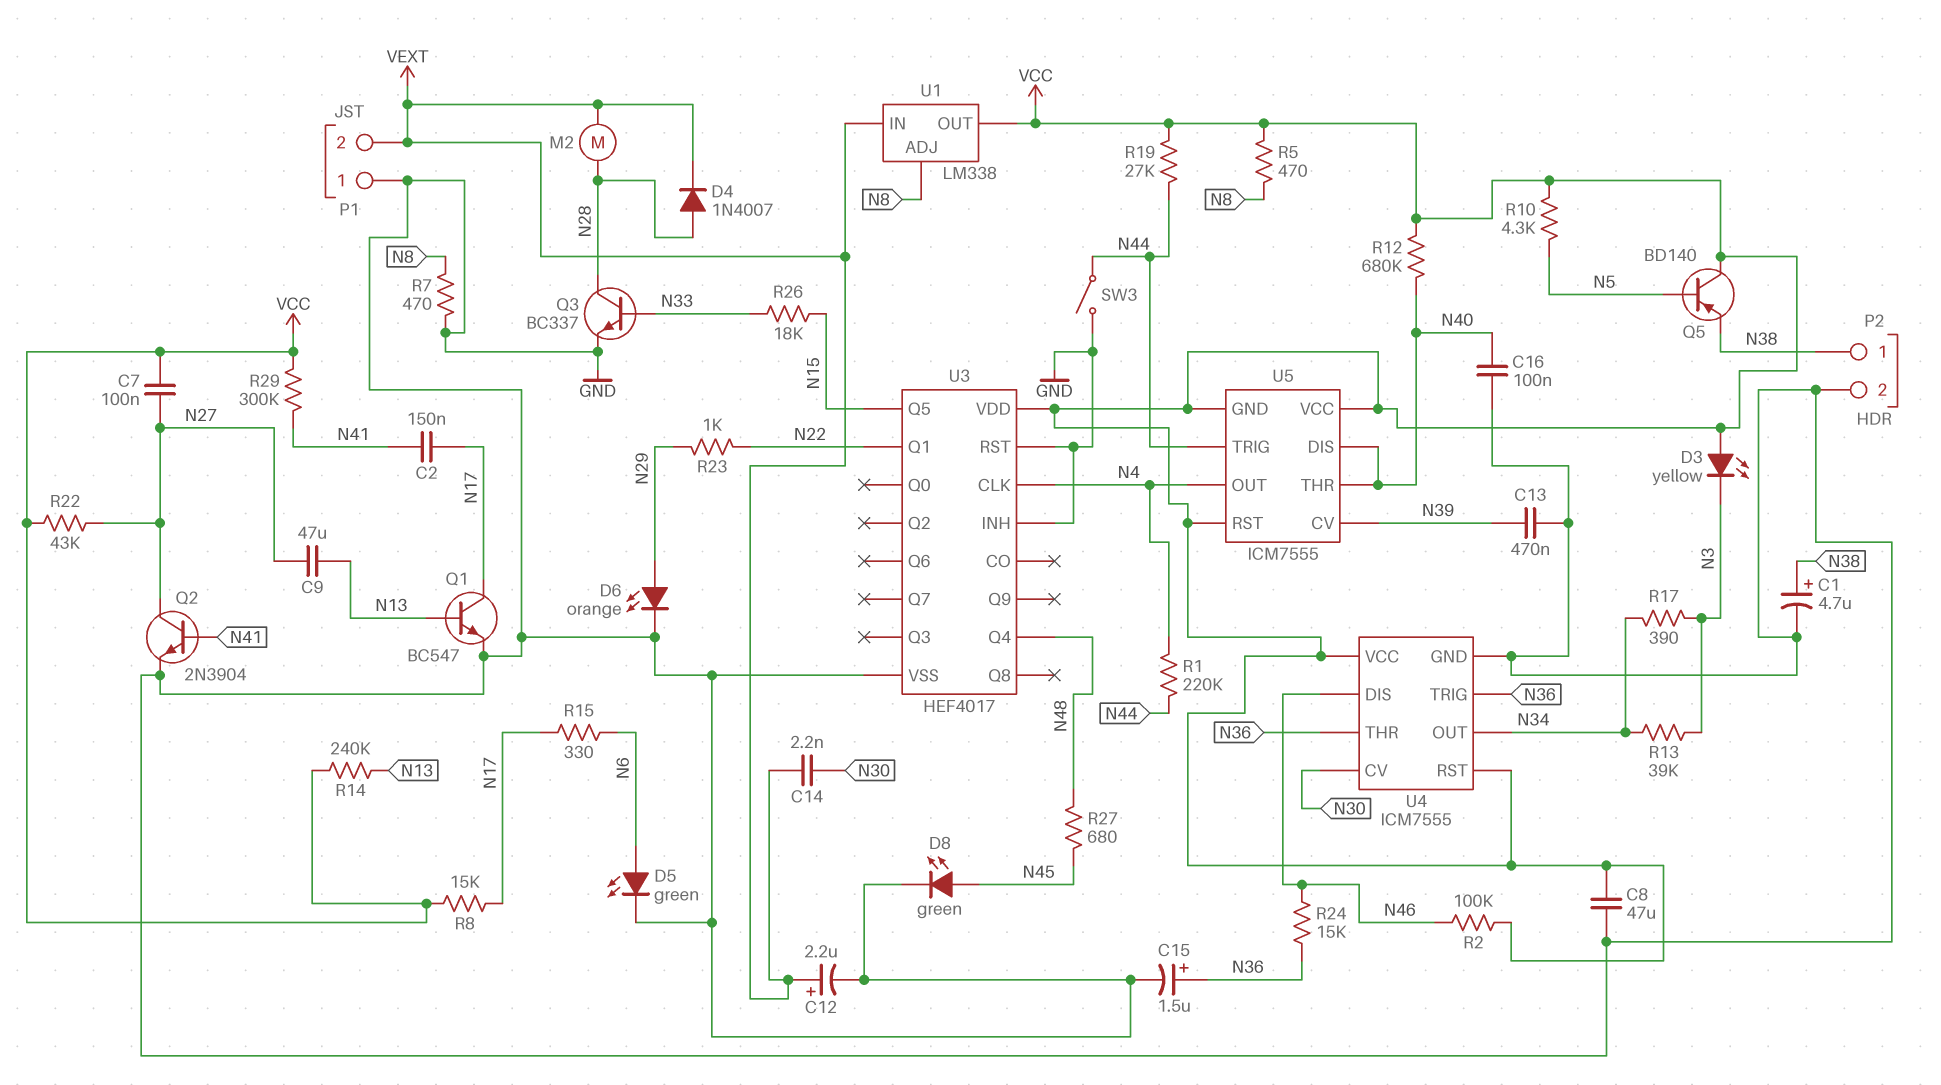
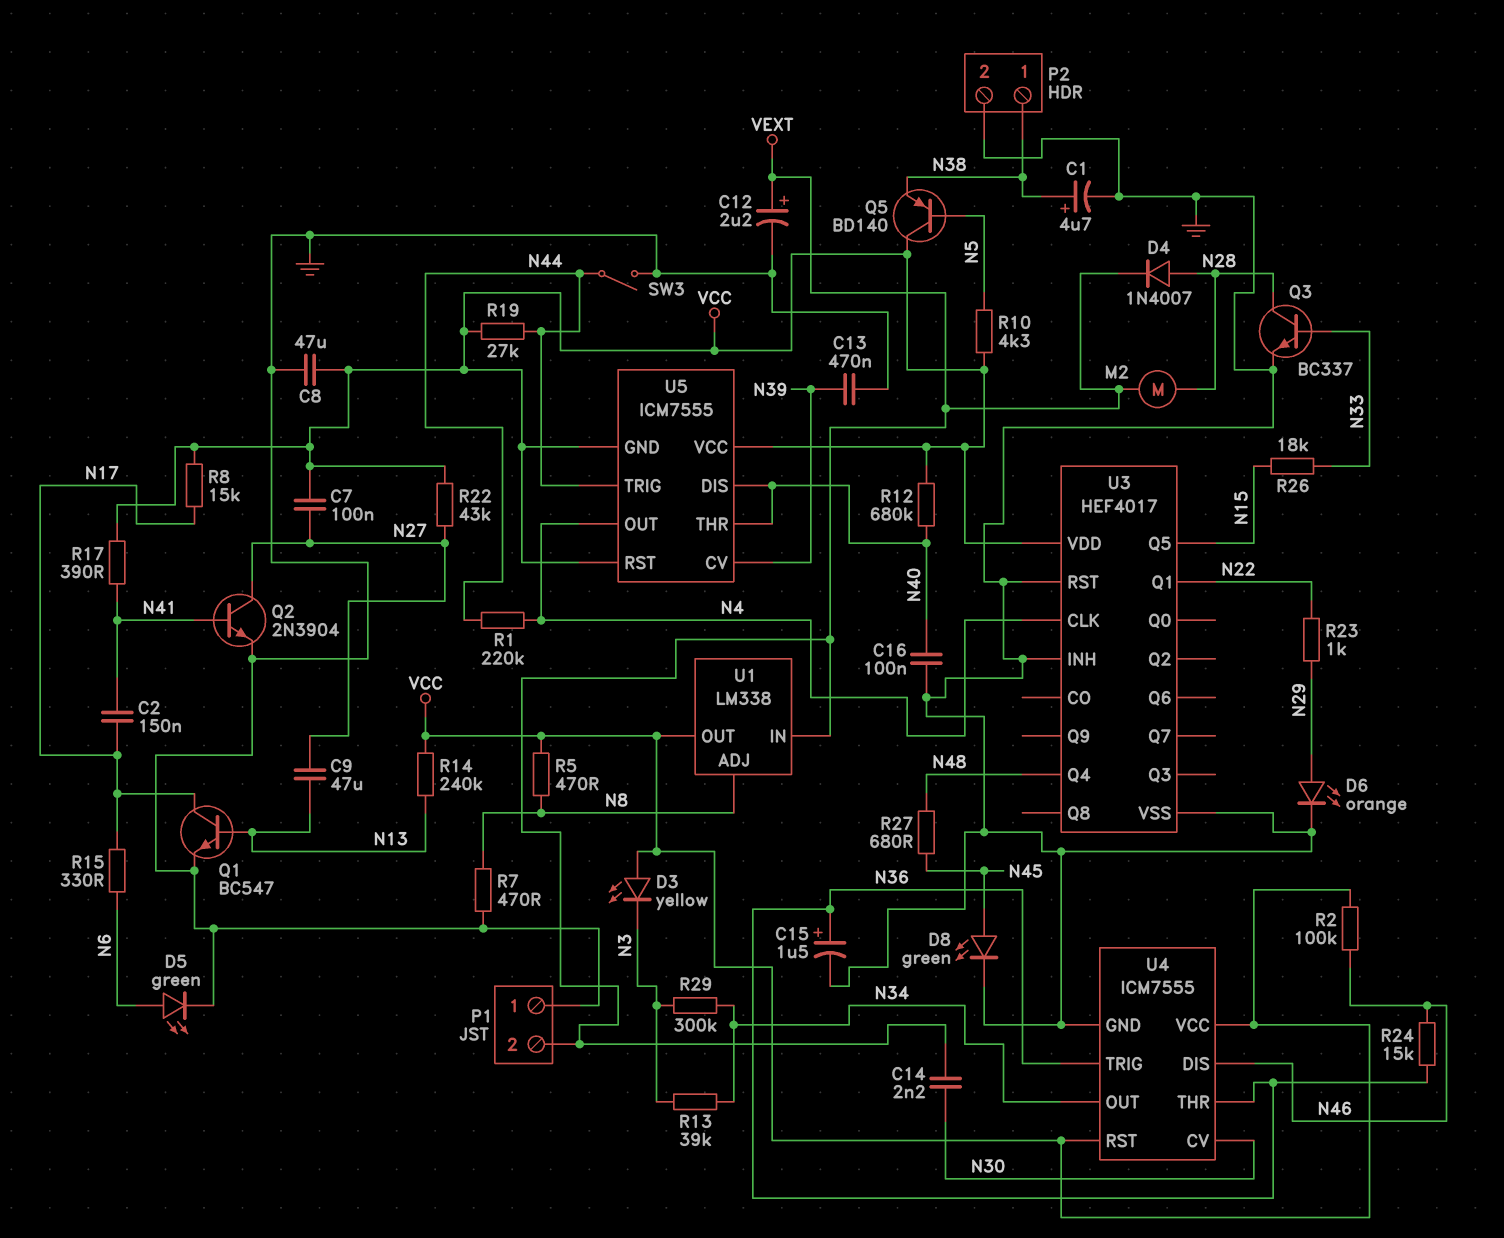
R17: 390 (N3, N34) -> 390 (N41, VCC)
R29: 300k (N41, VCC) -> 300k (N3, N34)

